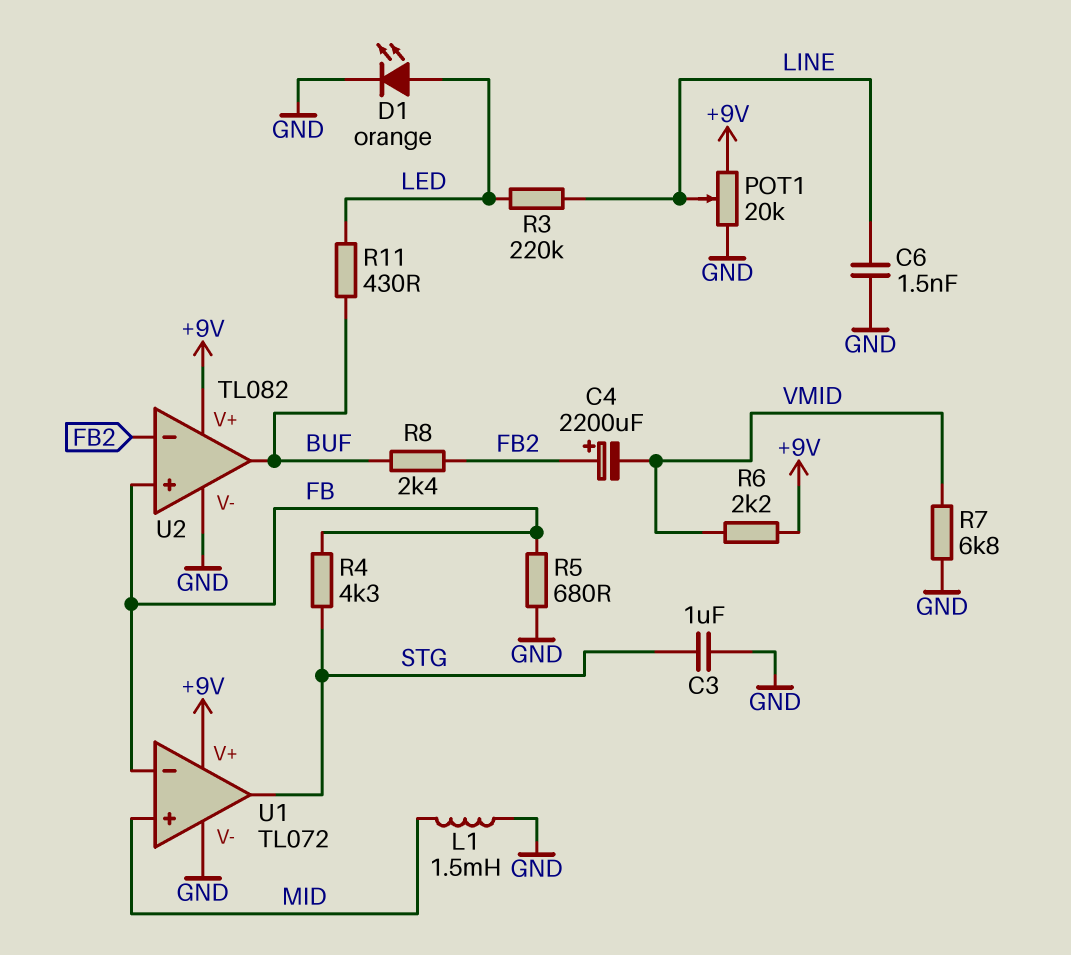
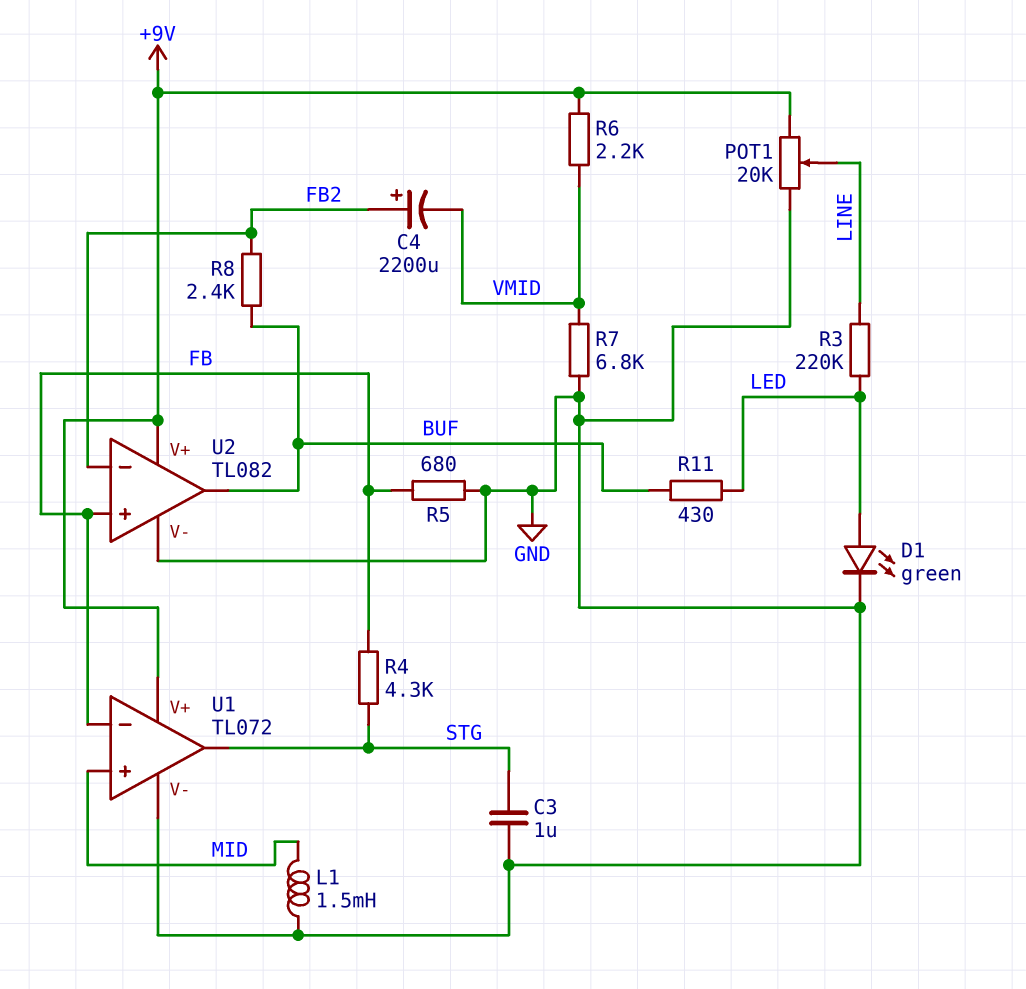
C6: 1.5nF (GND, LINE) -> none
D1: LED orange (A LED, K GND) -> LED green (A LED, K GND)

